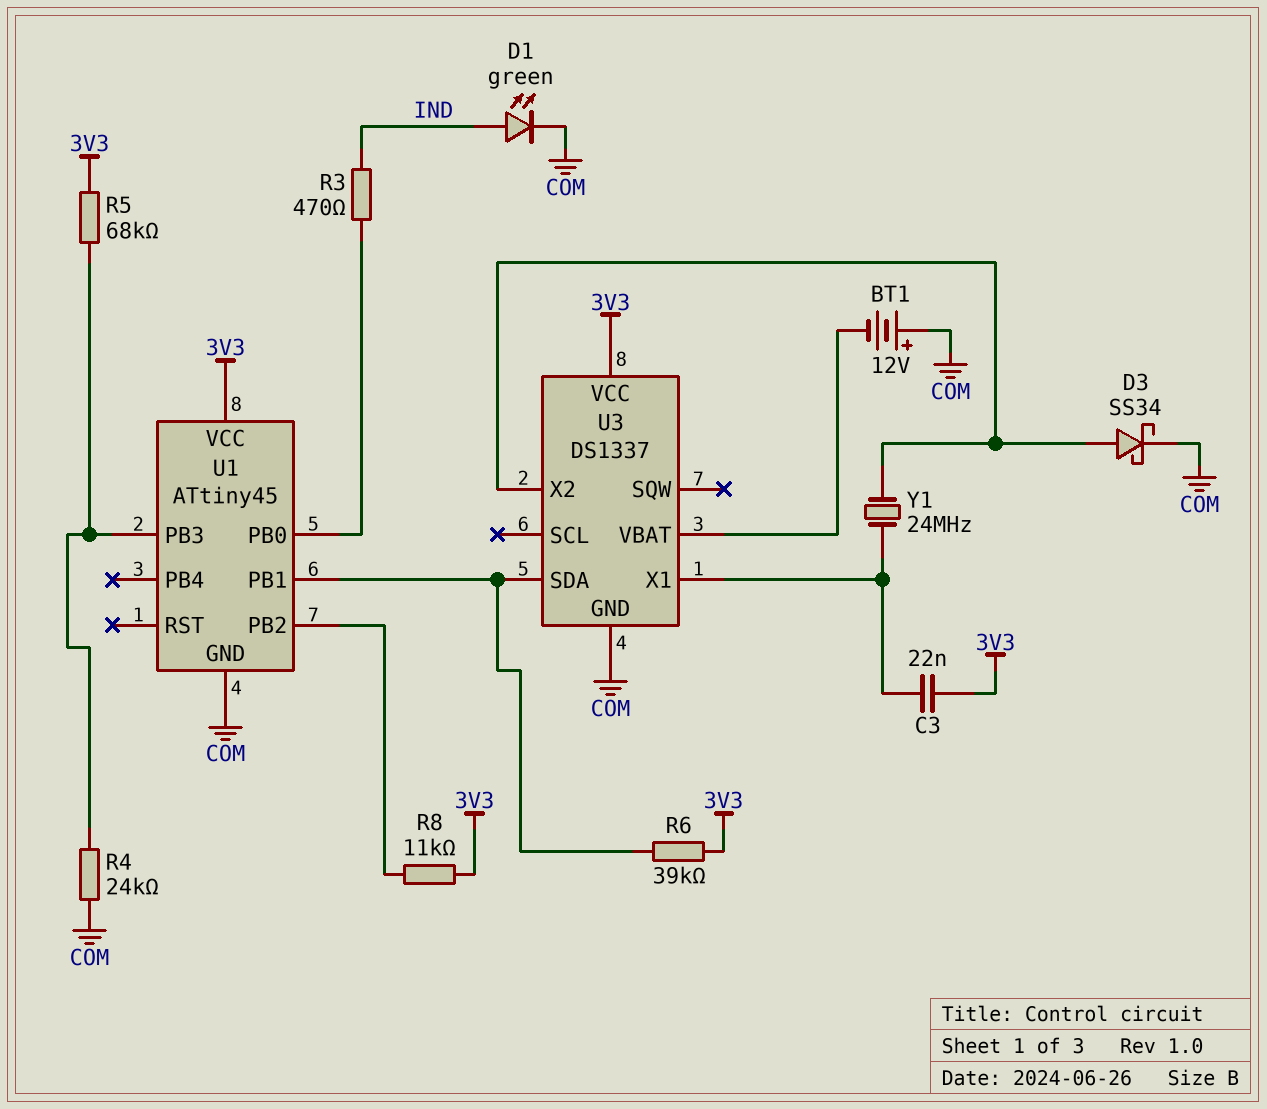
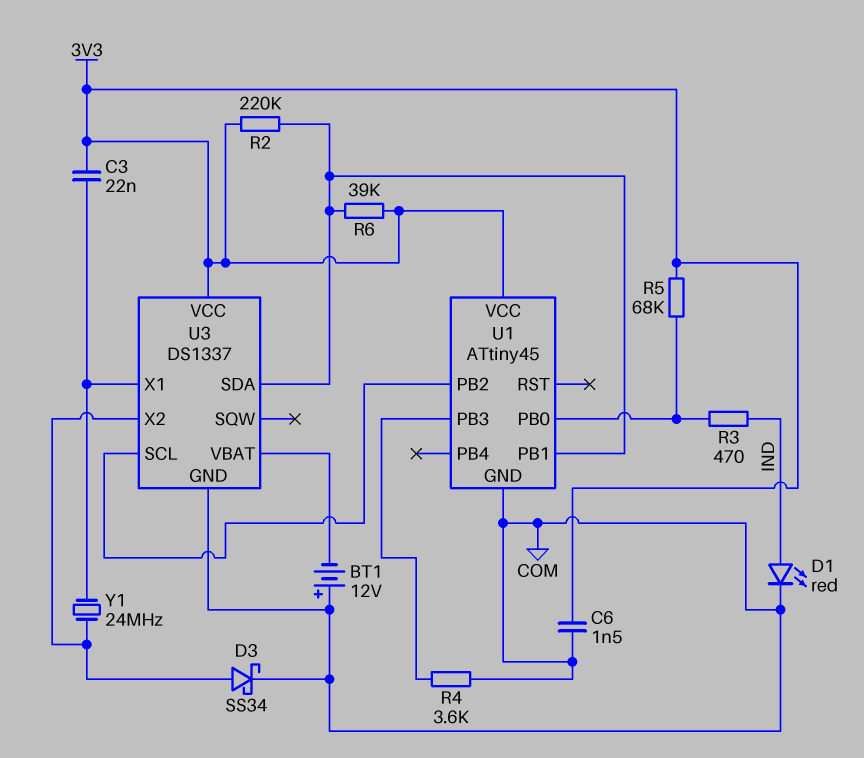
C6: none -> 1.5nF (3V3, COM)
D1: LED green (A IND, K COM) -> LED red (A IND, K COM)
R2: none -> 220k (3V3, U1/PB1)
R4: 24k (COM, U1/PB3) -> 3.6k (COM, U1/PB3)
R5: 68k (3V3, U1/PB3) -> 68k (3V3, U1/PB0)
R8: 11k (3V3, U1/PB2) -> none
U3 pin SCL: none -> U1/PB2

